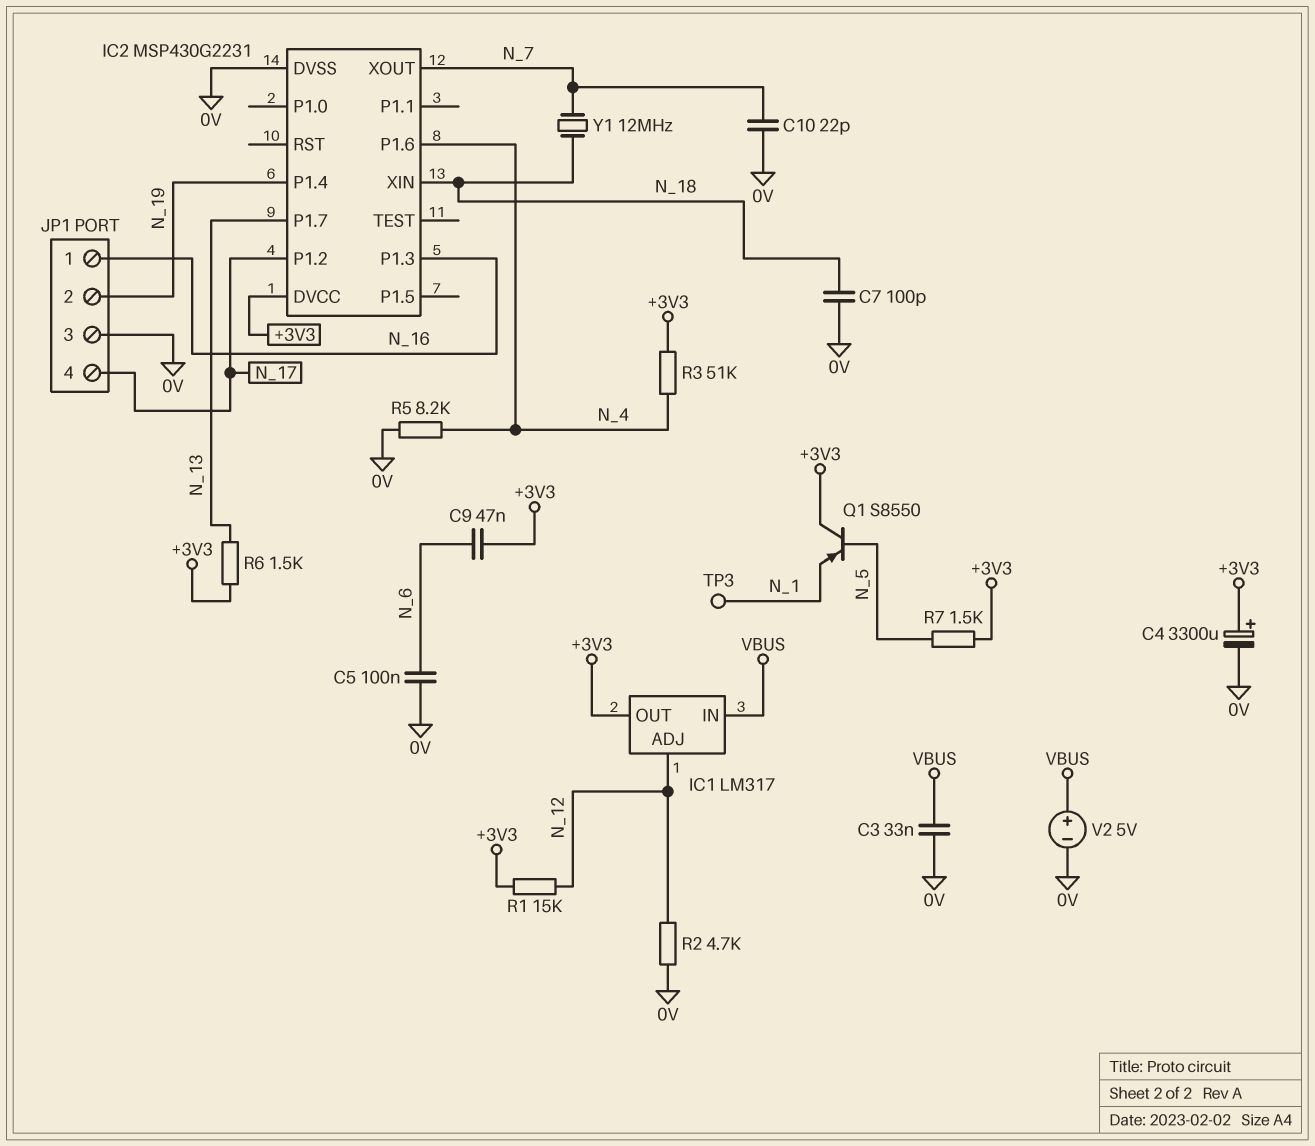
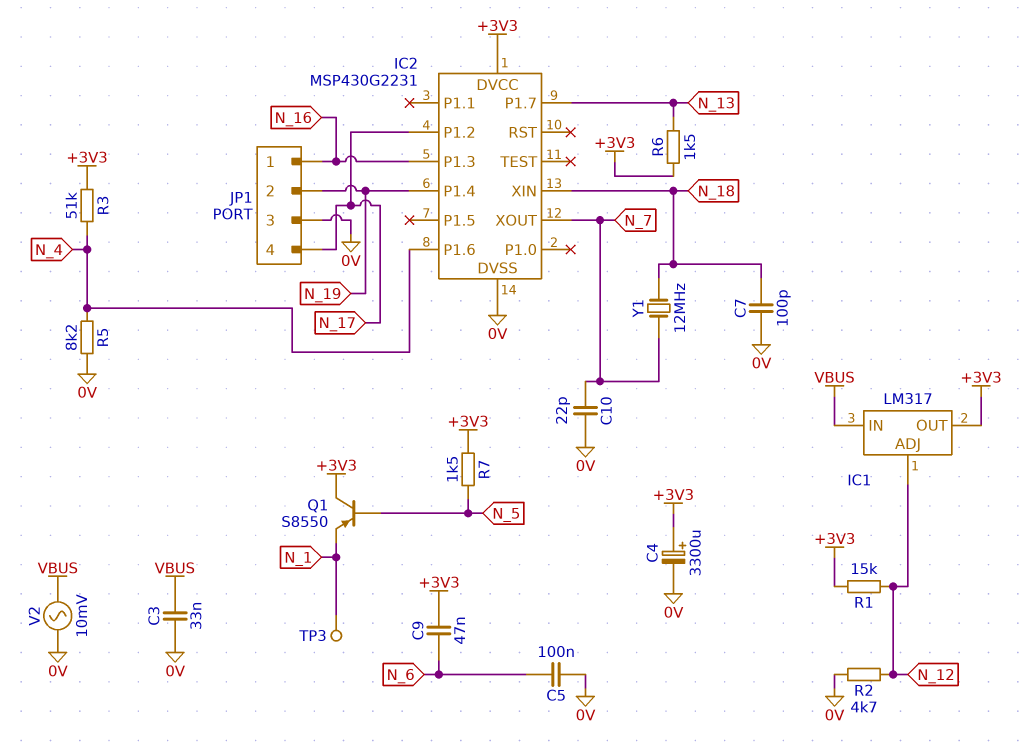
V2: 5V (plus VBUS, minus 0V) -> AC 10mV (0V, VBUS)

